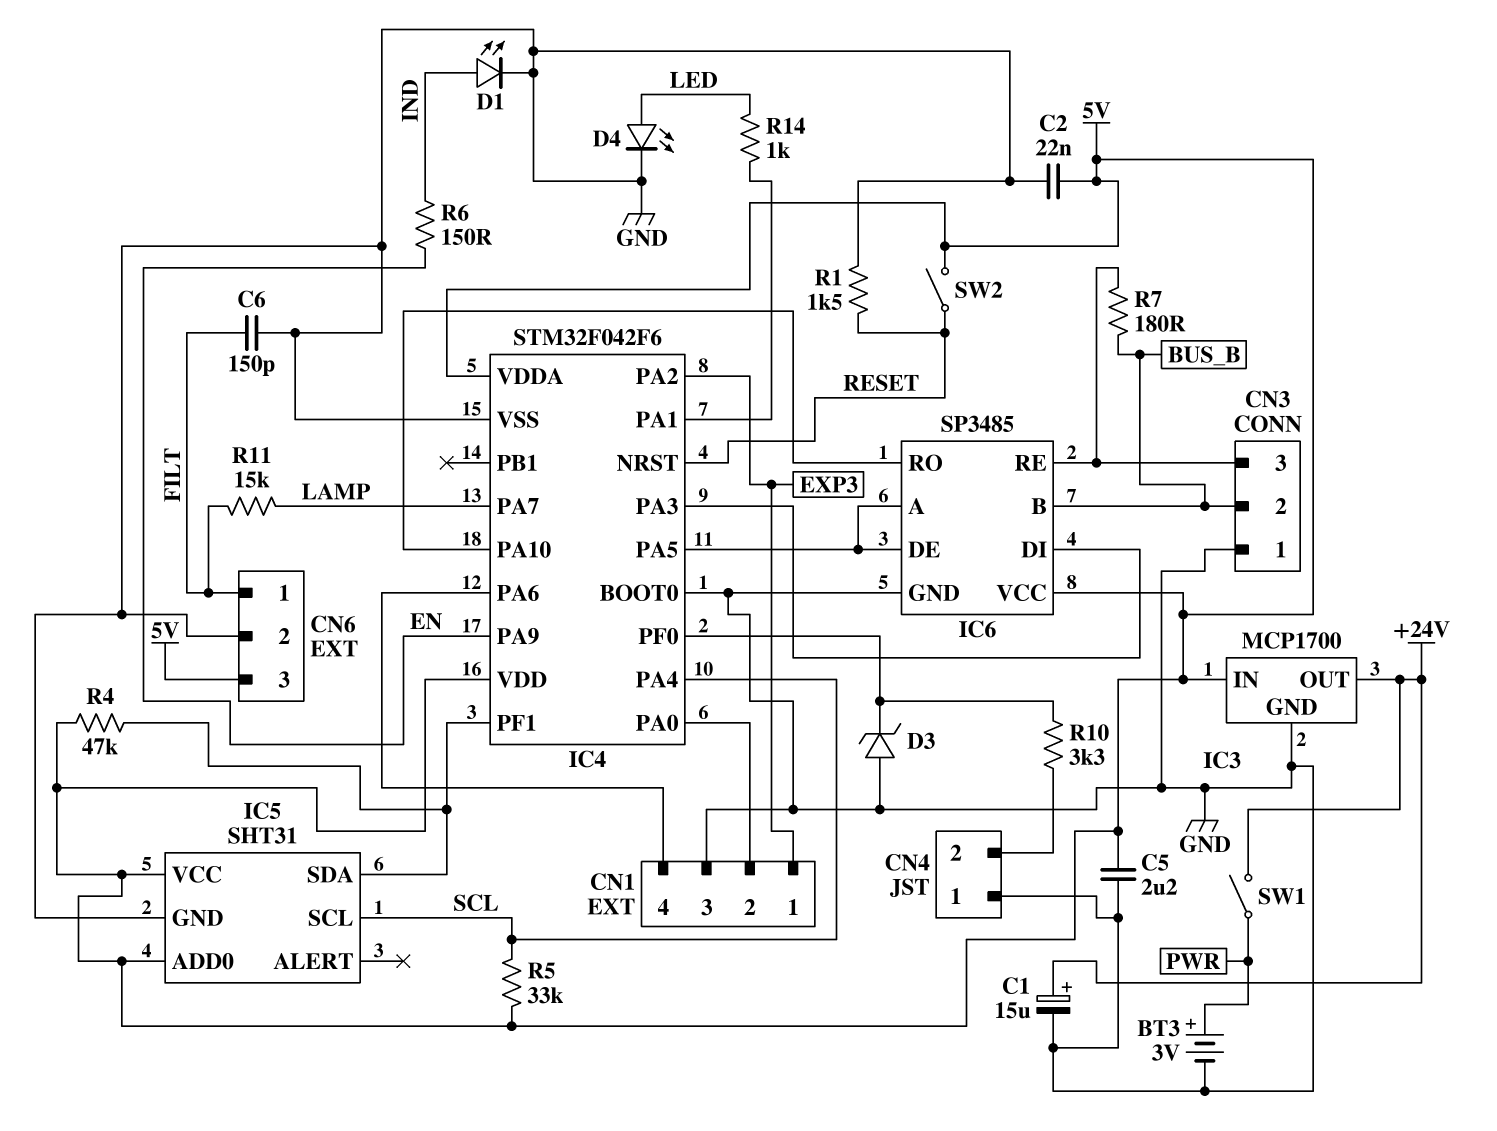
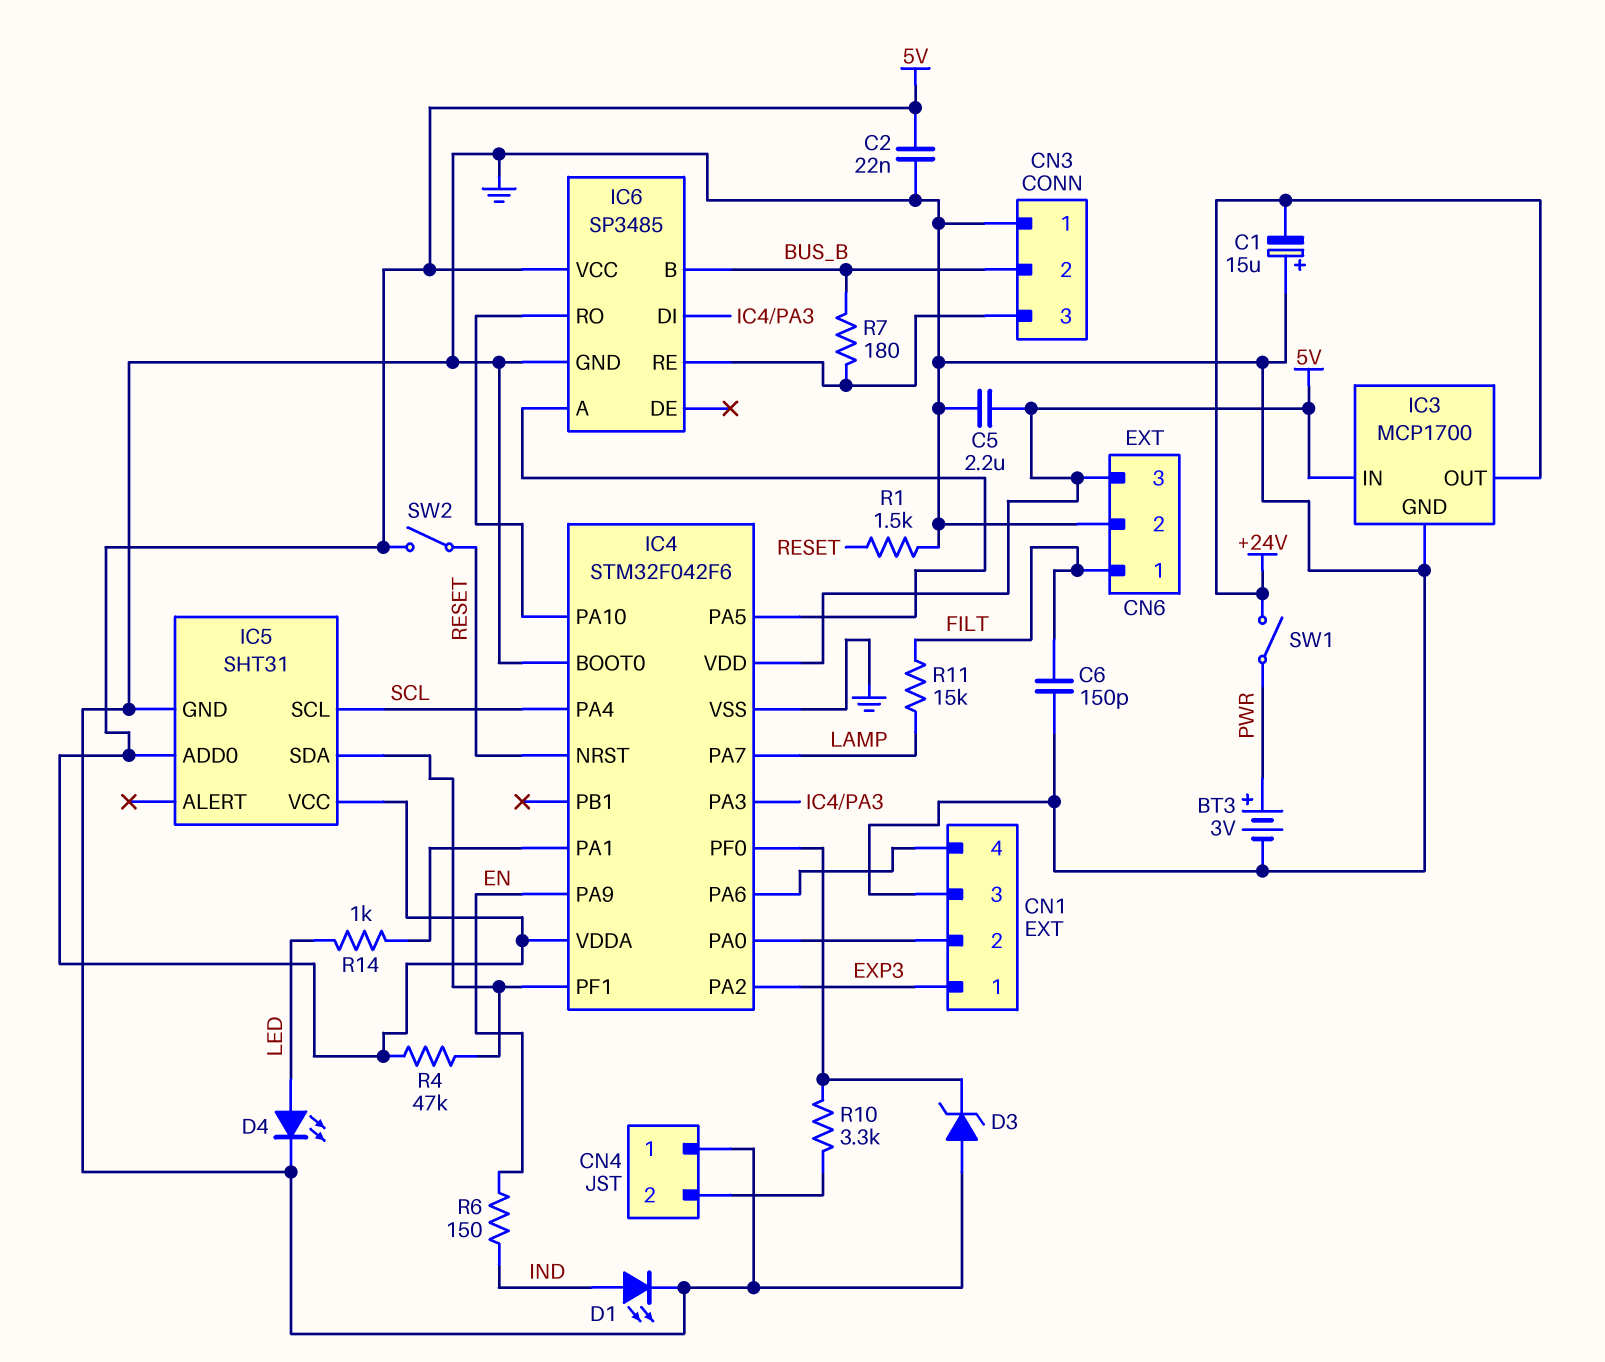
C1: 15uF (plus +24V, minus GND) -> 15uF (plus GND, minus +24V)
IC6 pin DE: IC4/PA5 -> none
R5: 33k (5V, SCL) -> none

